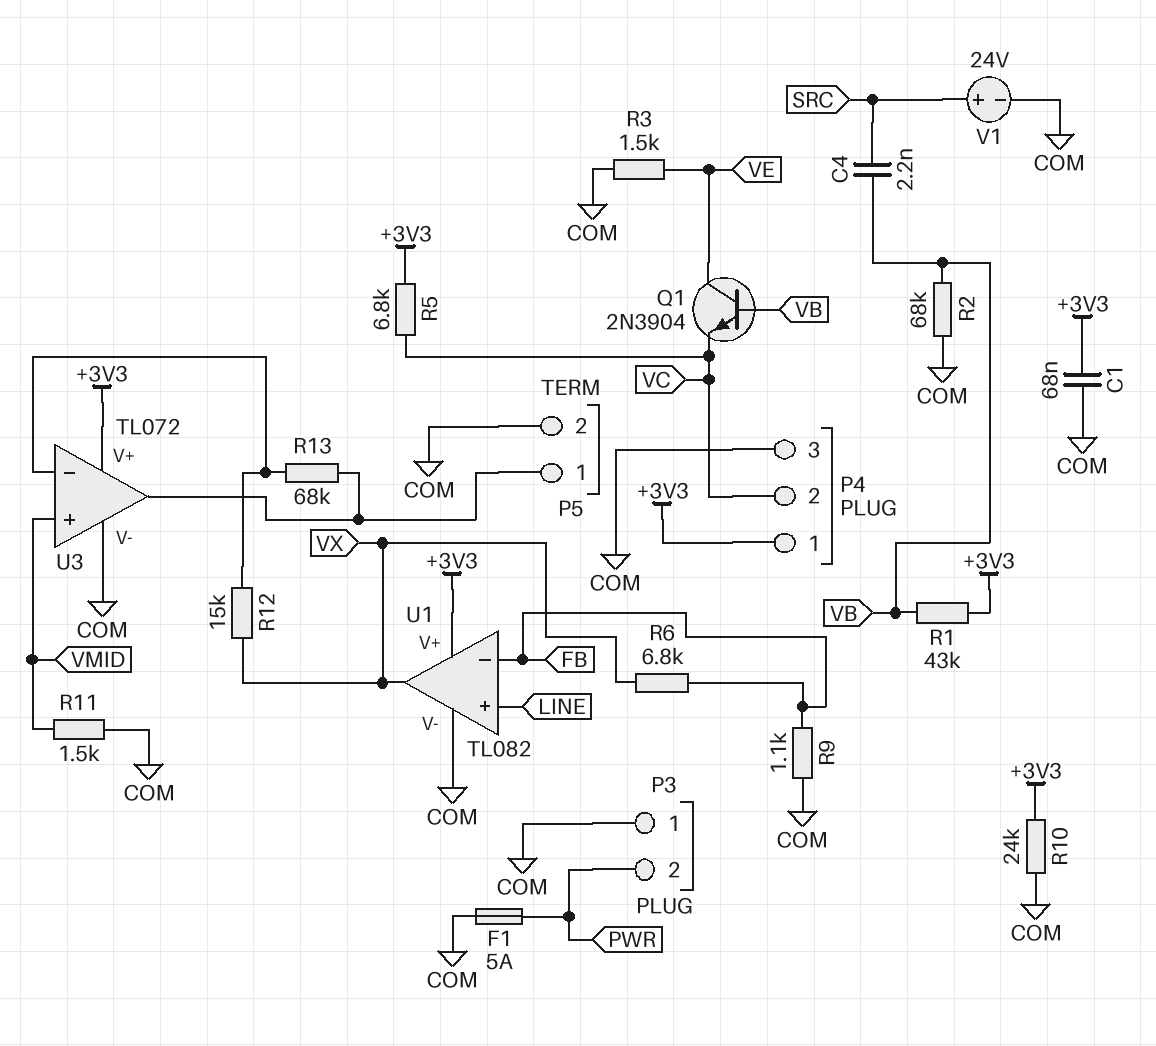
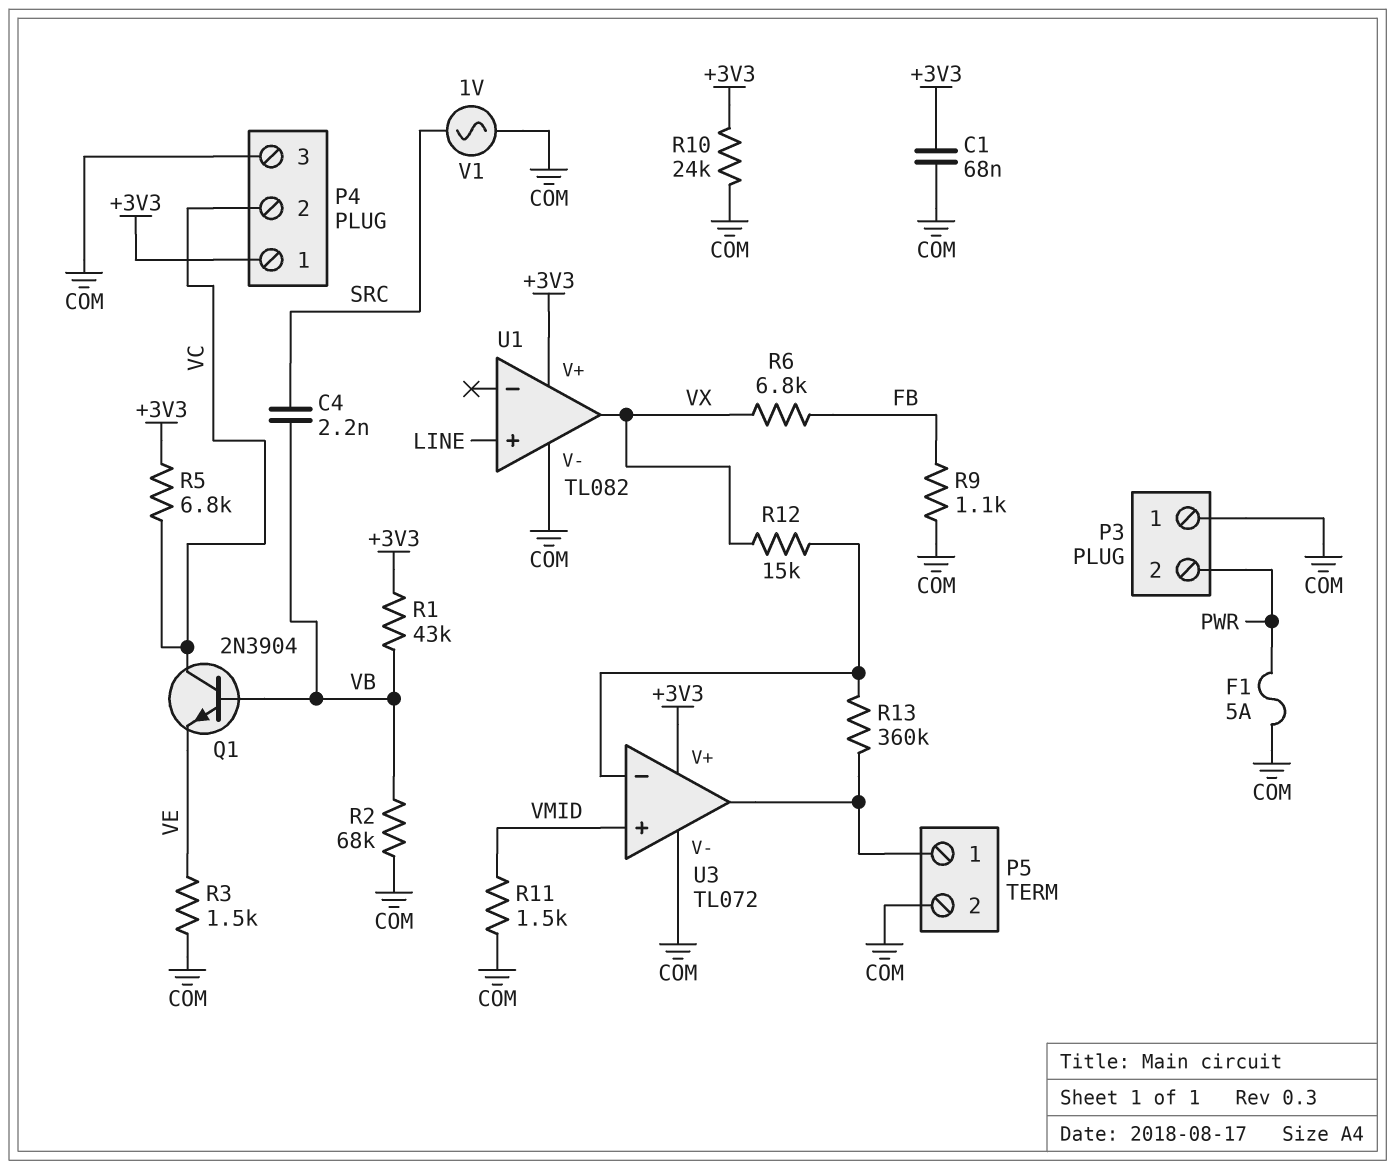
Q1: NPN 2N3904 (B VB, C VE, E VC) -> NPN 2N3904 (B VB, C VC, E VE)
R13: 68k (P5/1, U3/in-) -> 360k (P5/1, U3/in-)
U1 pin in-: FB -> none
V1: 24V (plus SRC, minus COM) -> AC 1V (COM, SRC)

